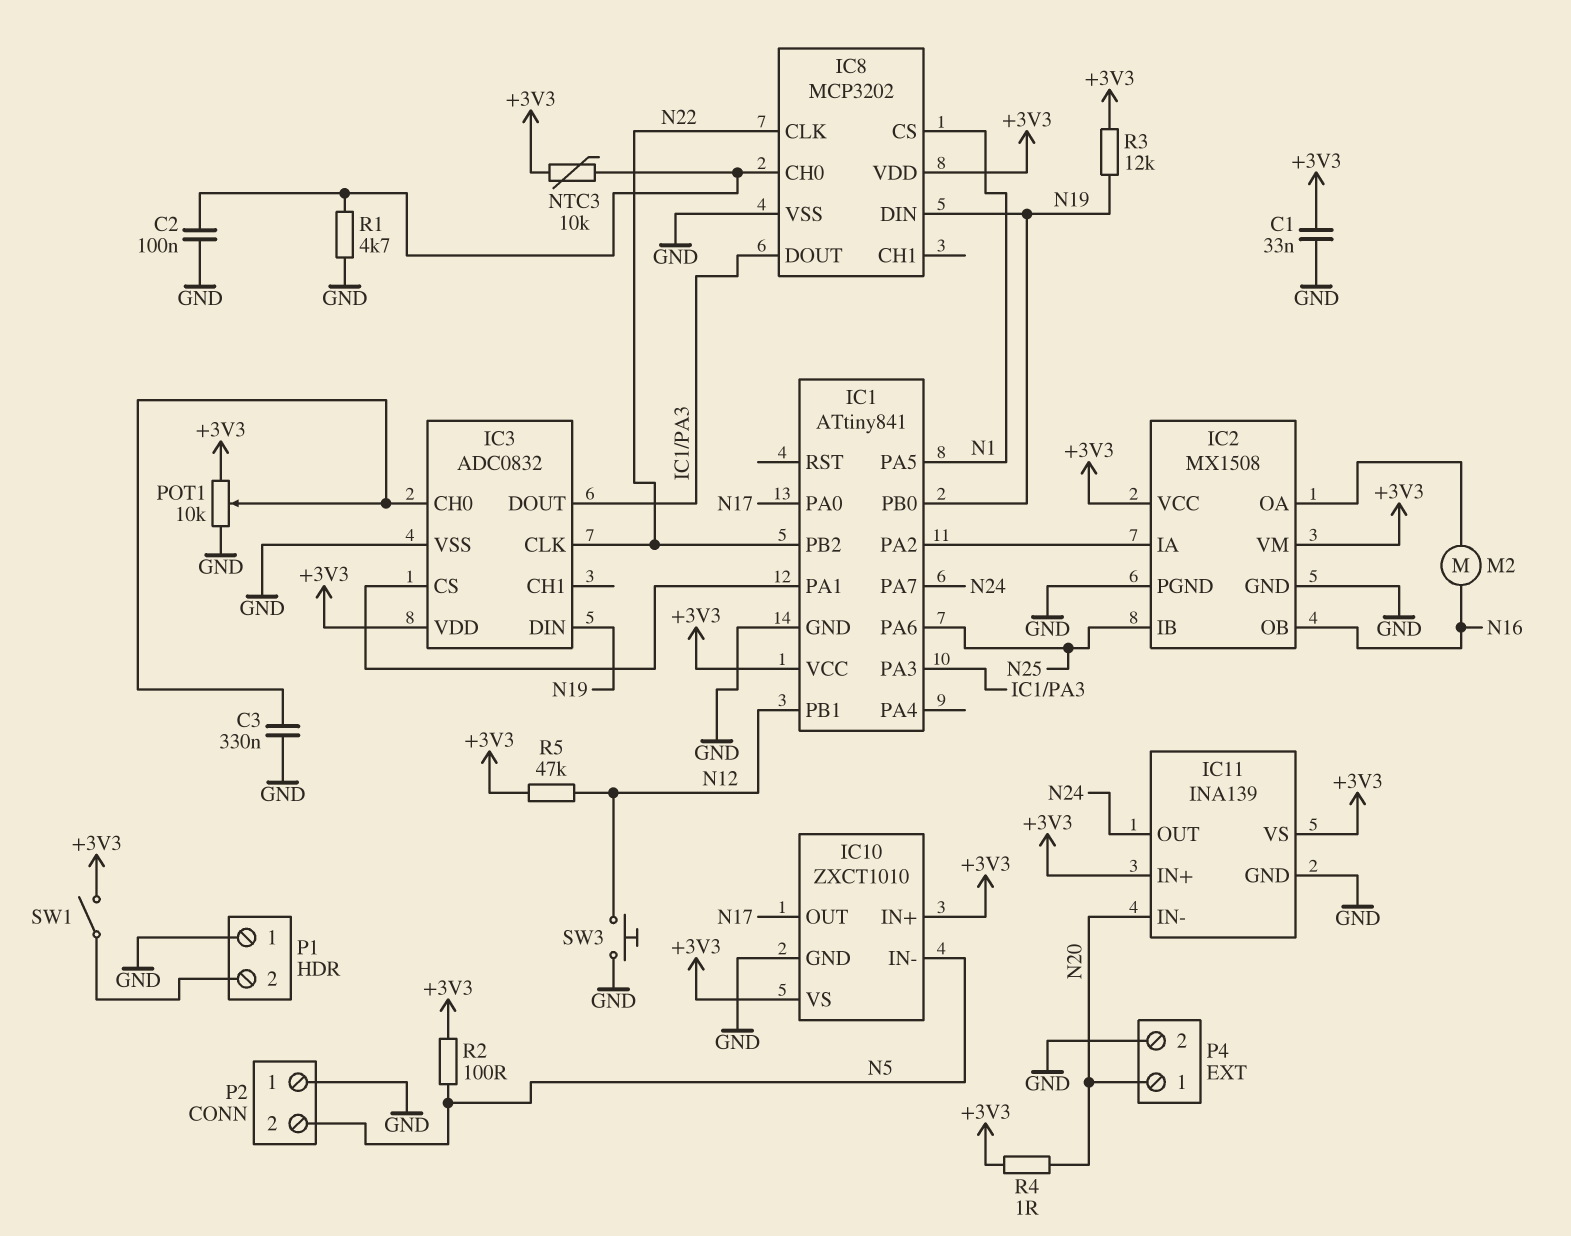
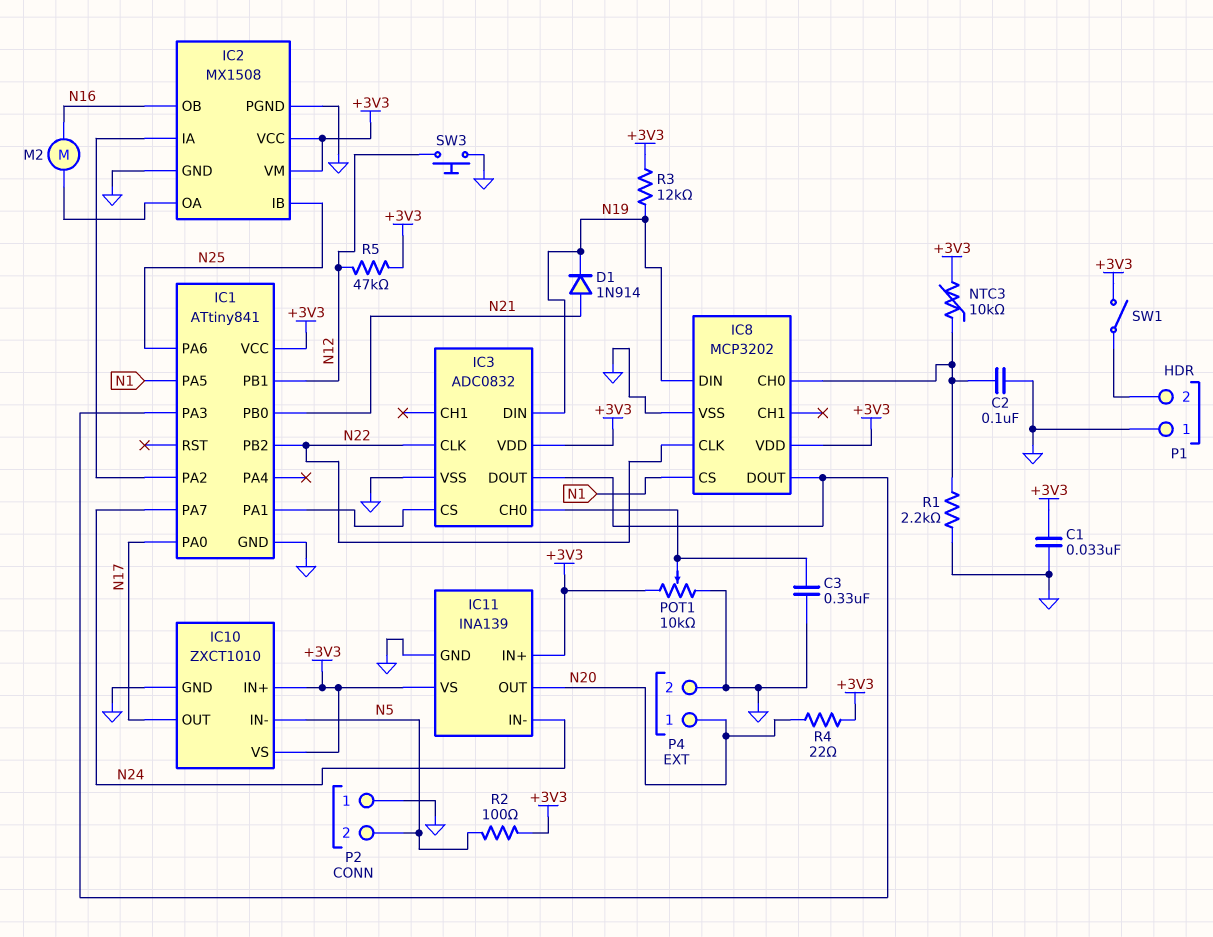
D1: none -> diode 1N914 (A N21, K N19)
IC1 pin PB0: N19 -> N21
IC11 pin IN-: N20 -> N24
IC11 pin OUT: N24 -> N20
R1: 4.7k (GND, IC8/CH0) -> 2.2k (GND, IC8/CH0)
R4: 1 (+3V3, N20) -> 22 (+3V3, N20)

